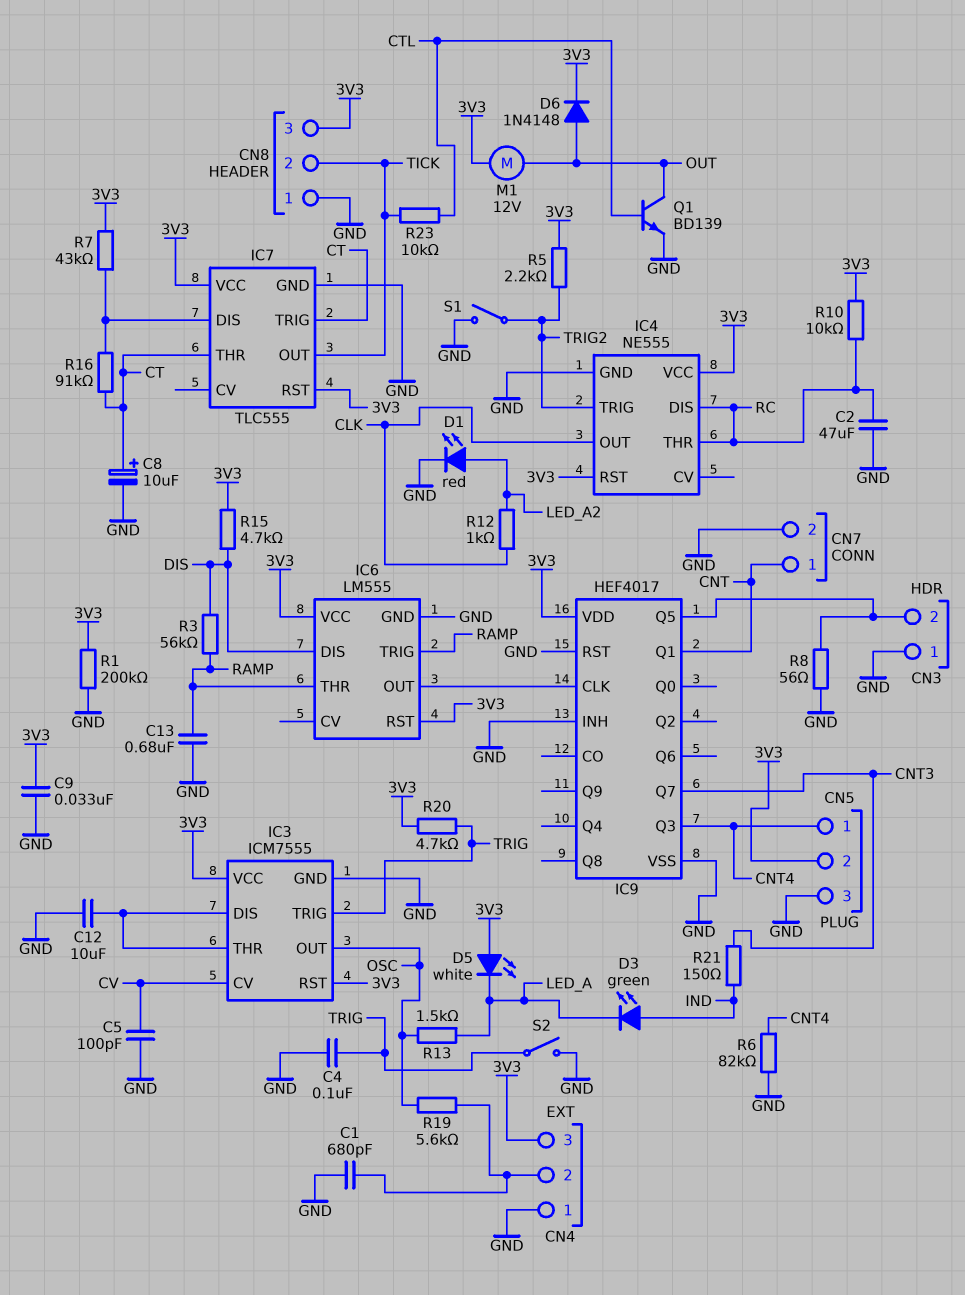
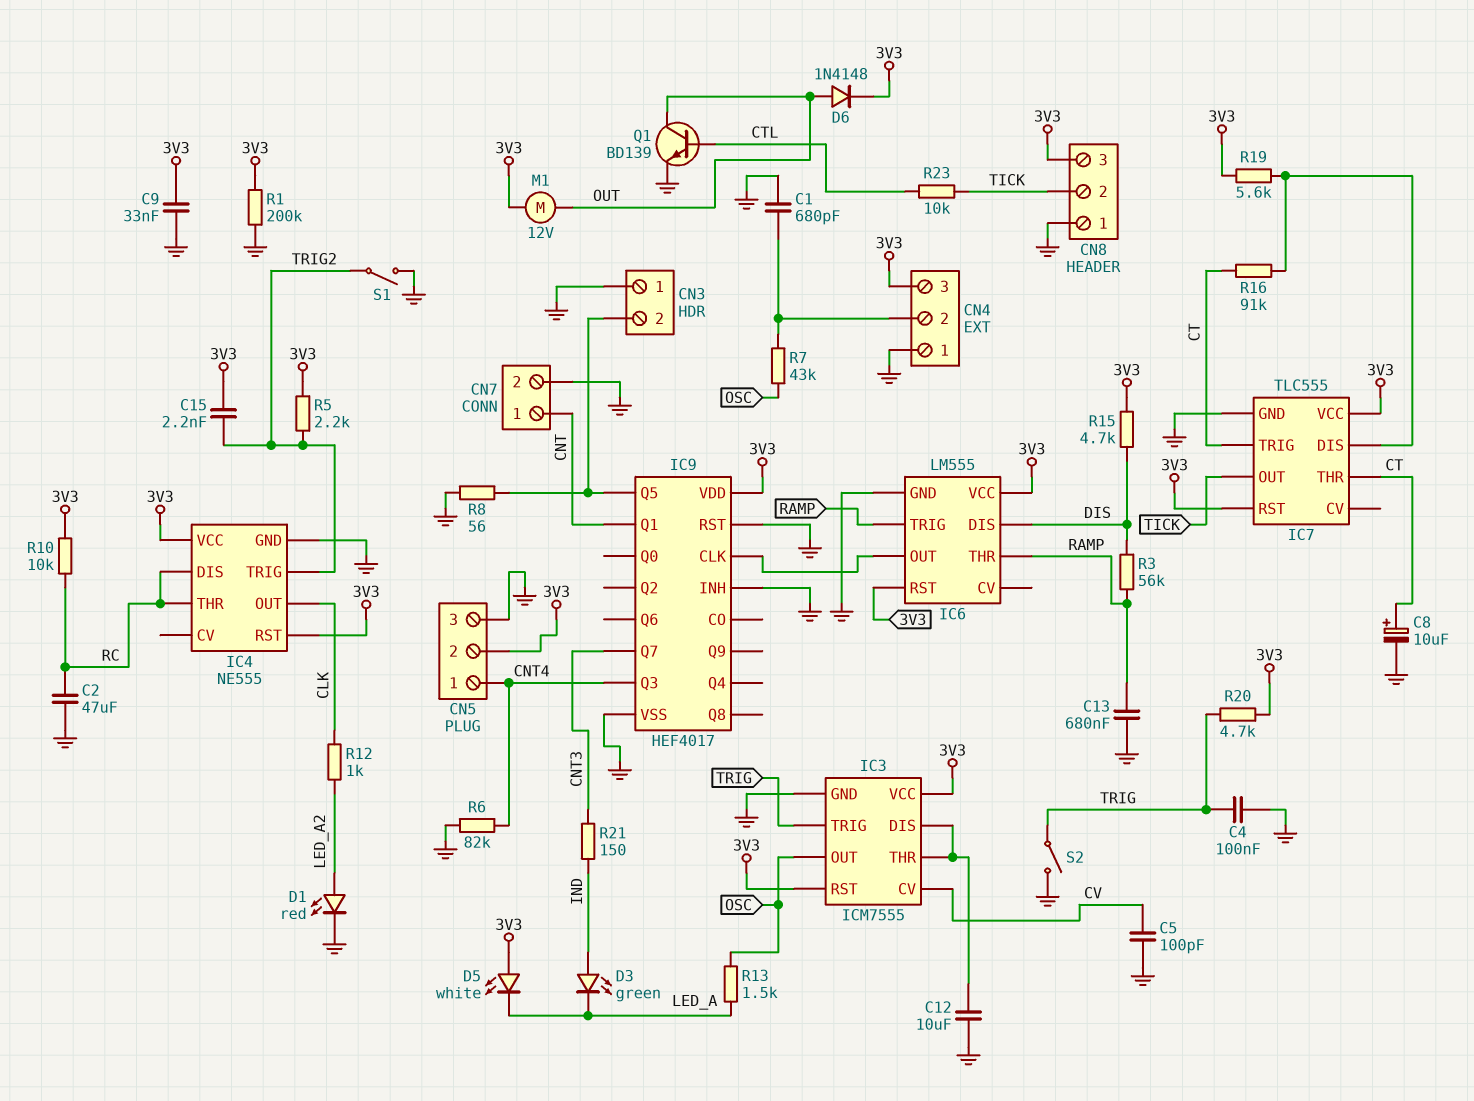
C15: none -> 2.2nF (3V3, TRIG2)
R7: 43k (3V3, IC7/DIS) -> 43k (CN4/2, OSC)
R19: 5.6k (CN4/2, OSC) -> 5.6k (3V3, IC7/DIS)

